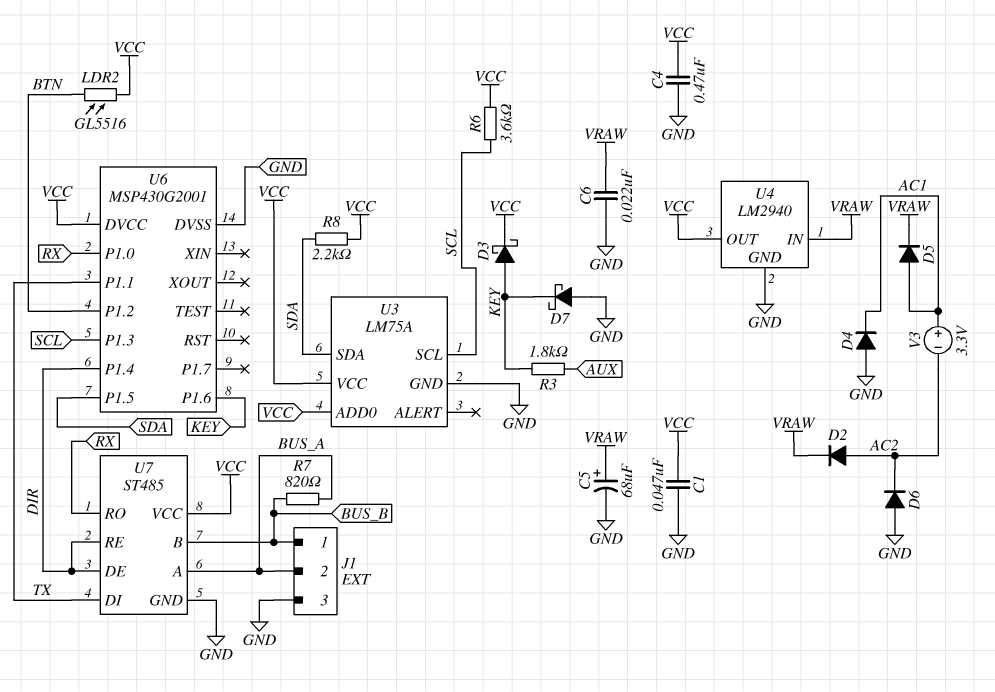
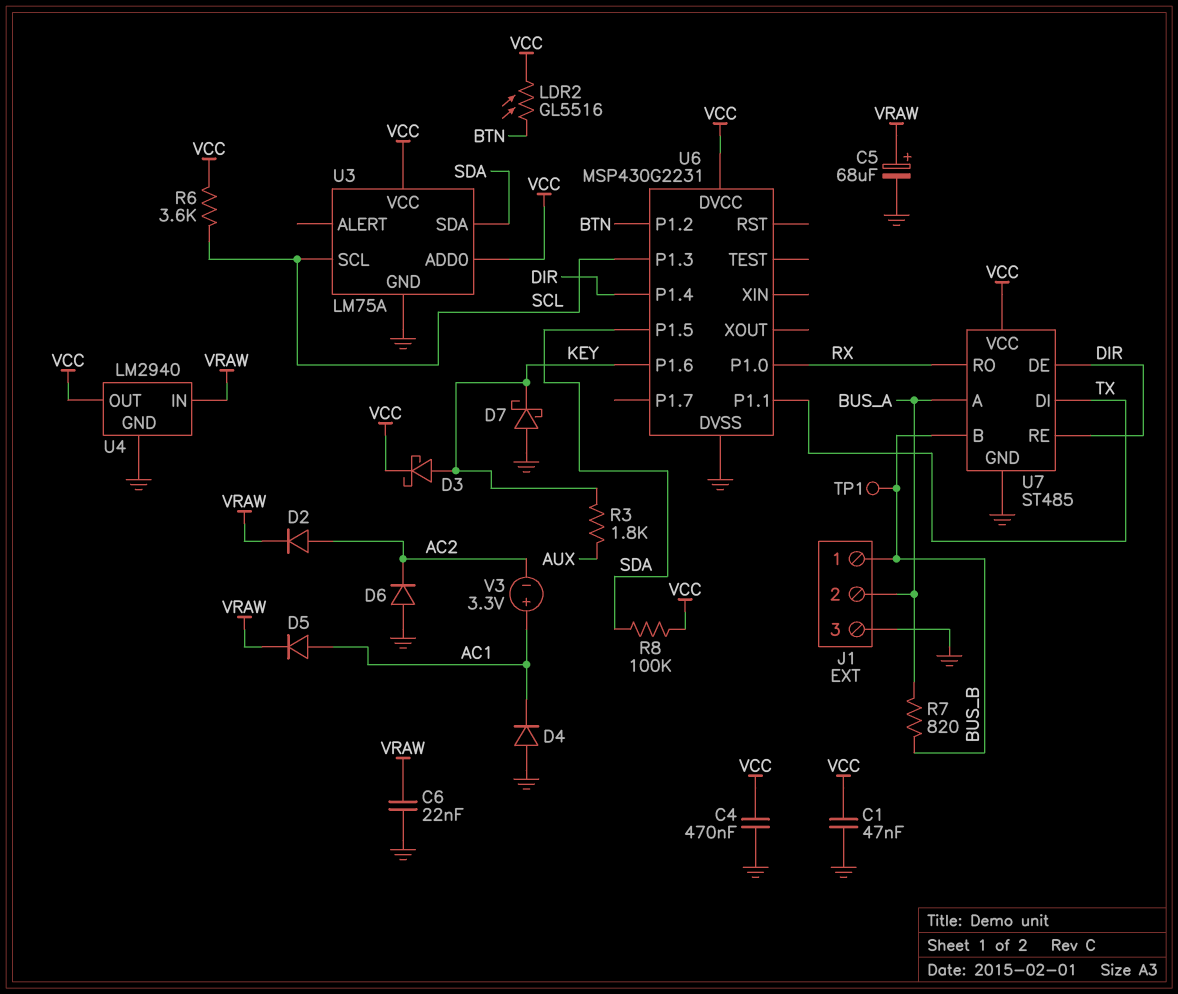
R8: 2.2k (SDA, VCC) -> 100k (SDA, VCC)
TP1: none -> test point (BUS_B)
U6: MSP430G2001 -> MSP430G2231

